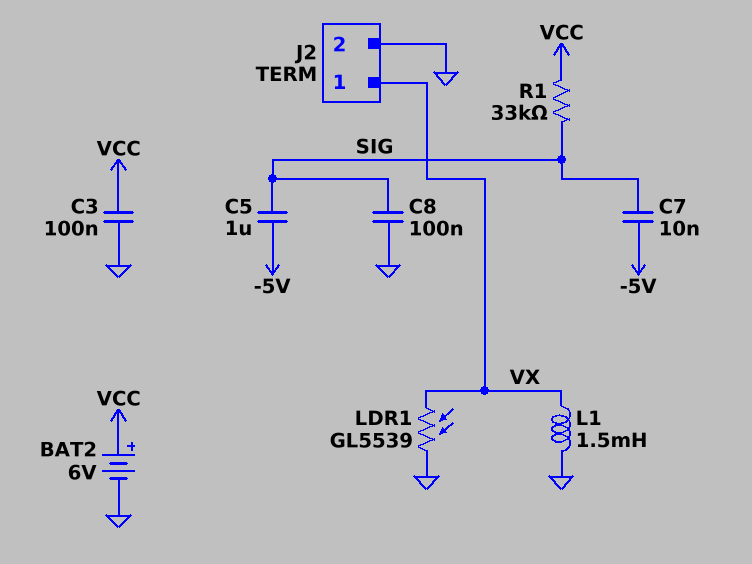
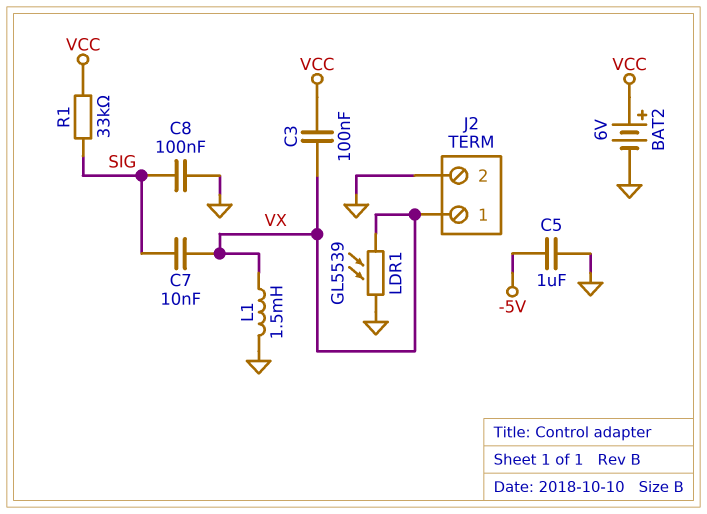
C3: 100nF (GND, VCC) -> 100nF (VCC, VX)
C5: 1uF (-5V, SIG) -> 1uF (-5V, GND)
C7: 10nF (-5V, SIG) -> 10nF (SIG, VX)

